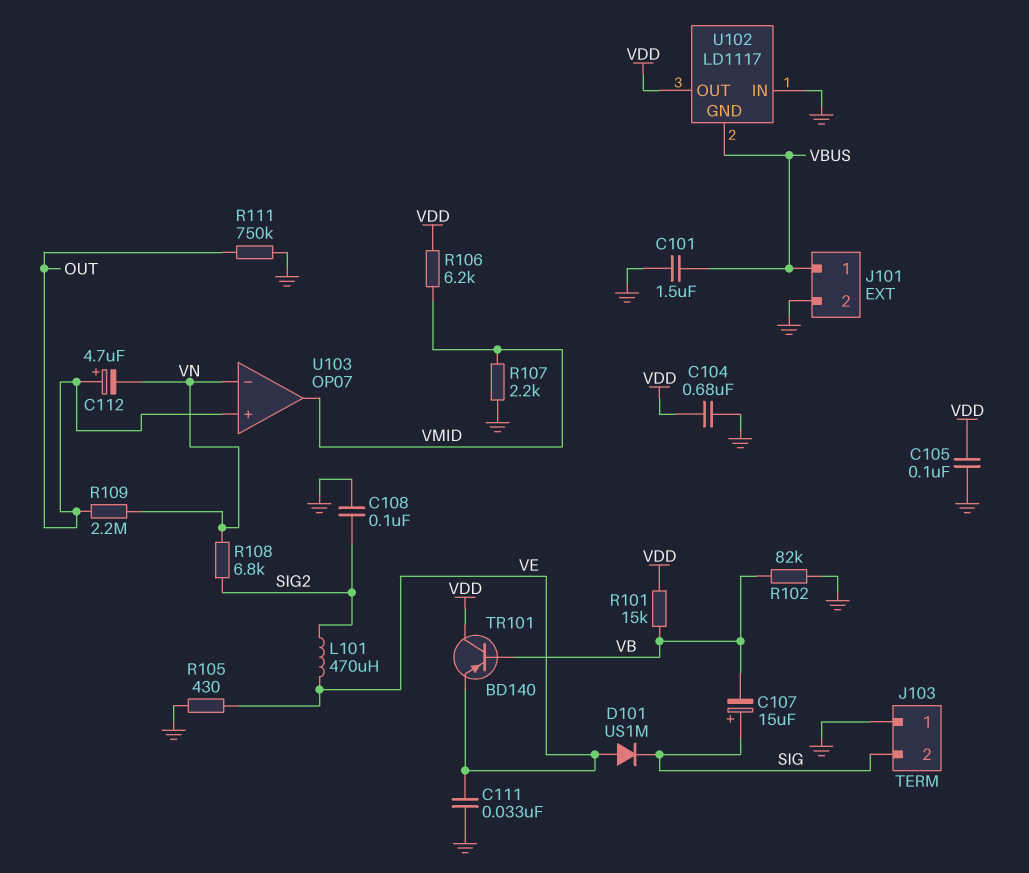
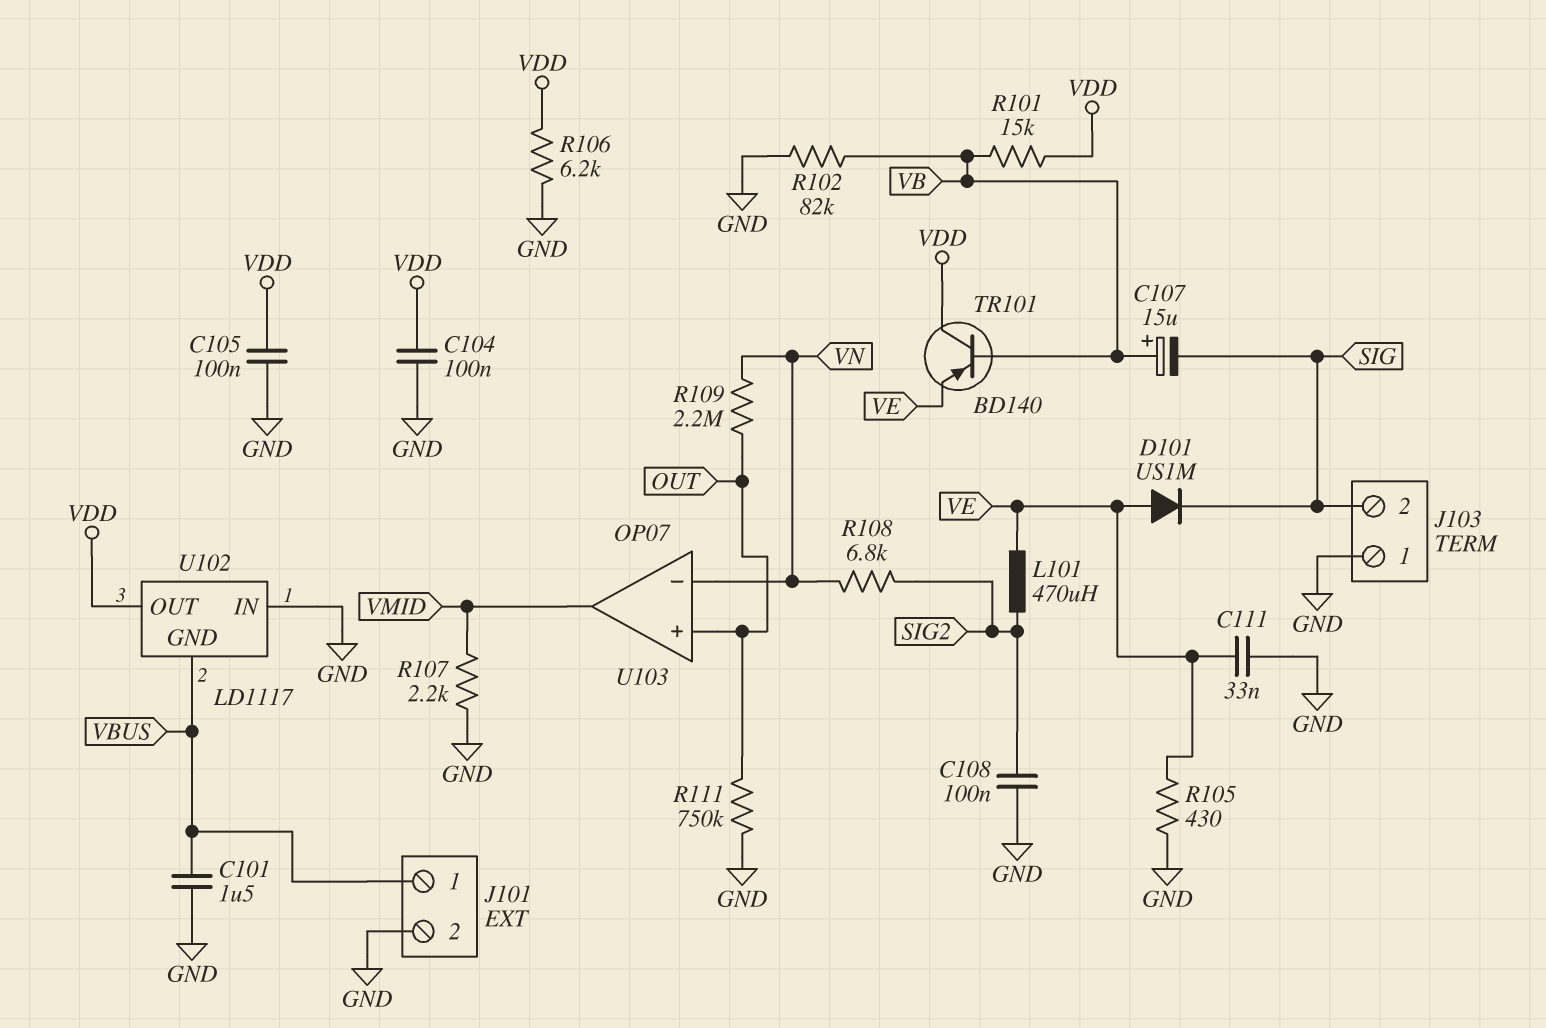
C104: 680nF (GND, VDD) -> 100nF (GND, VDD)
C107: 15uF (plus SIG, minus VB) -> 15uF (plus VB, minus SIG)
C112: 4.7uF (plus OUT, minus VN) -> none
R106: 6.2k (VDD, VMID) -> 6.2k (GND, VDD)

